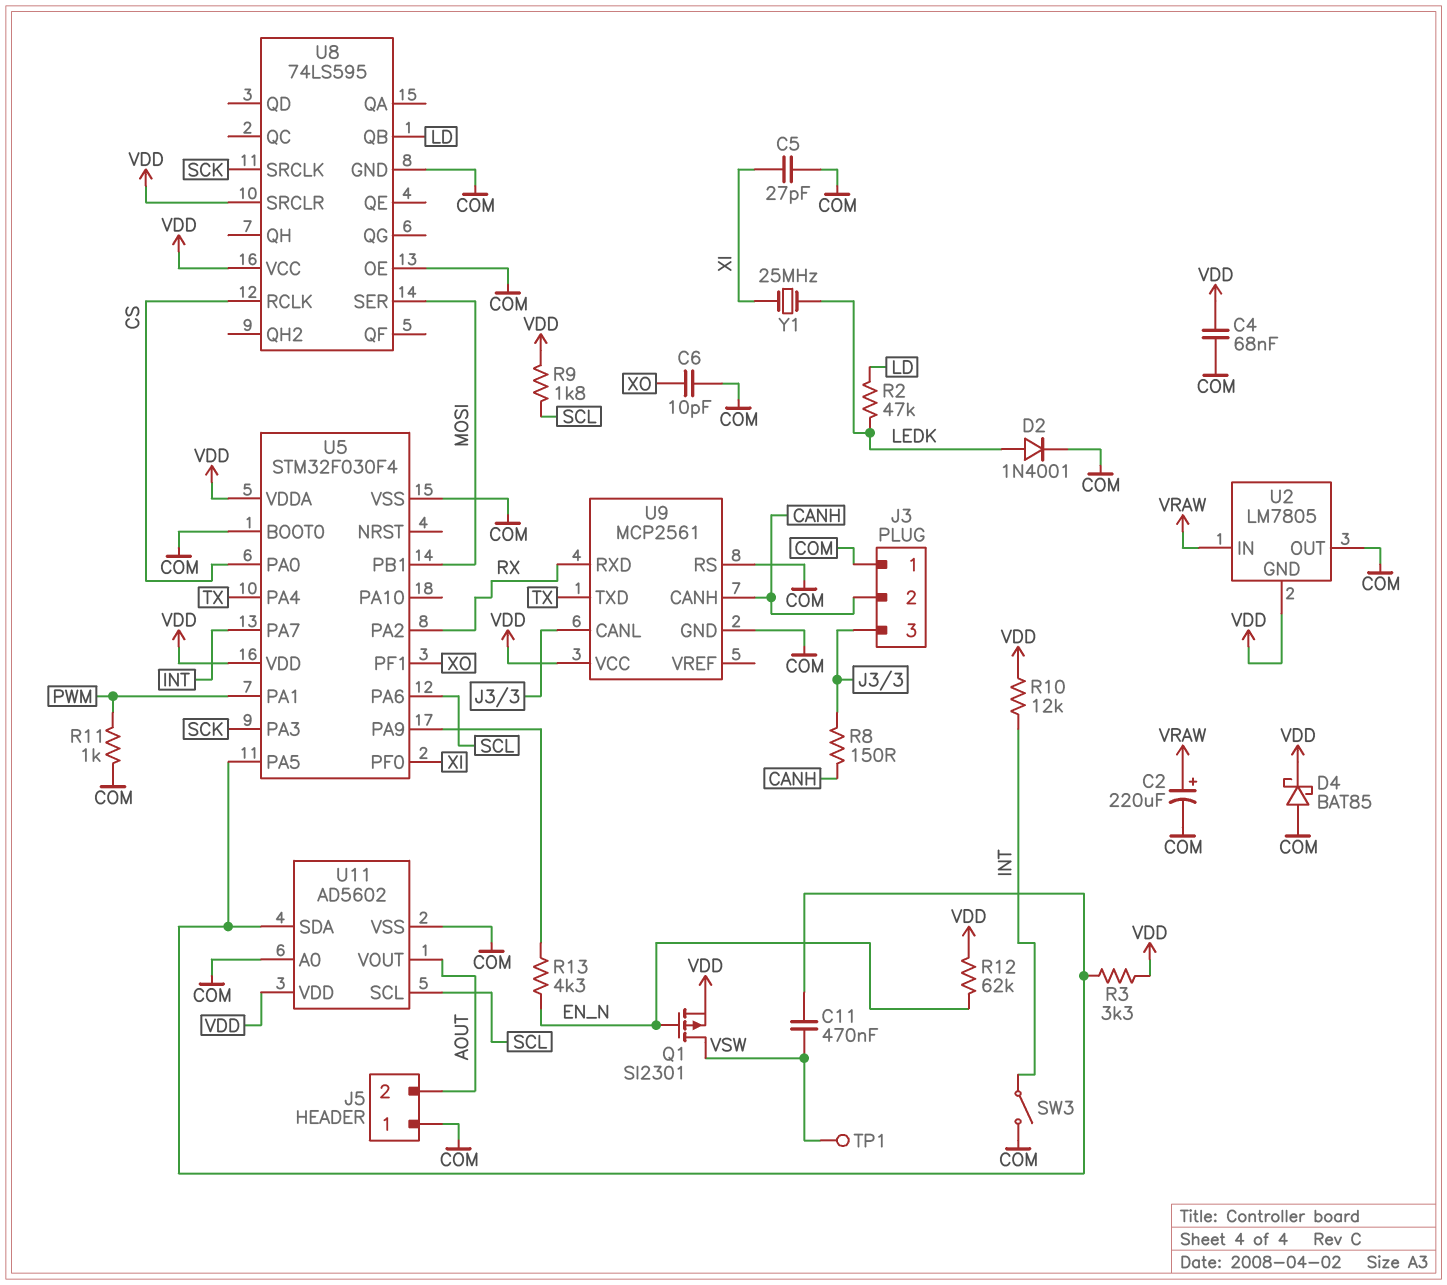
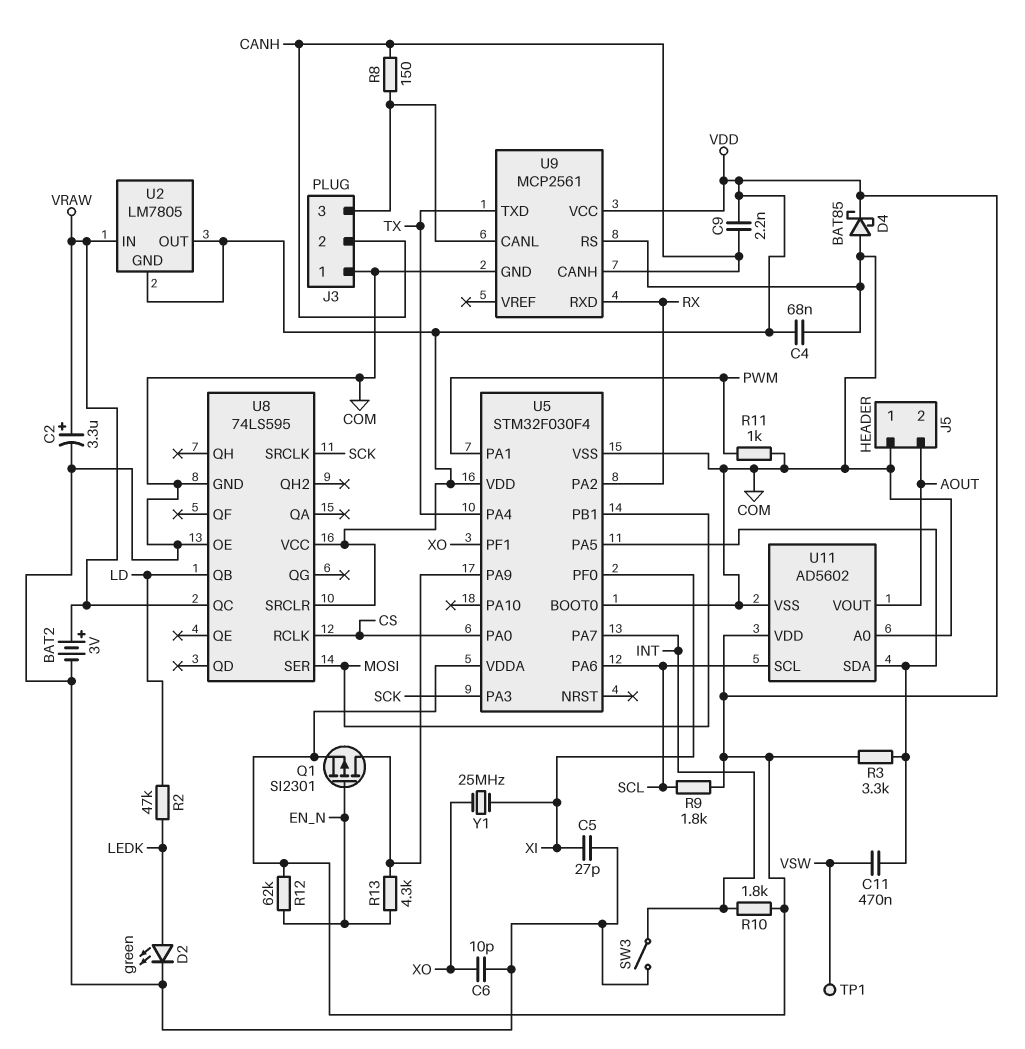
BAT2: none -> 3V (plus VRAW, minus COM)
C2: 220uF (plus VRAW, minus COM) -> 3.3uF (plus VRAW, minus COM)
C9: none -> 2.2nF (CANH, VDD)
D2: diode 1N4001 (A LEDK, K COM) -> LED green (A LEDK, K COM)
Q1: PMOS SI2301 (G EN_N, D VSW, S VDD) -> PMOS SI2301 (G EN_N, D U5/PA9, S VDD)
R10: 12k (INT, VDD) -> 1.8k (INT, VDD)
U2 pin OUT: COM -> VDD
U8 pin QC: none -> VRAW
Y1: 25MHz (LEDK, XI) -> 25MHz (XI, XO)

